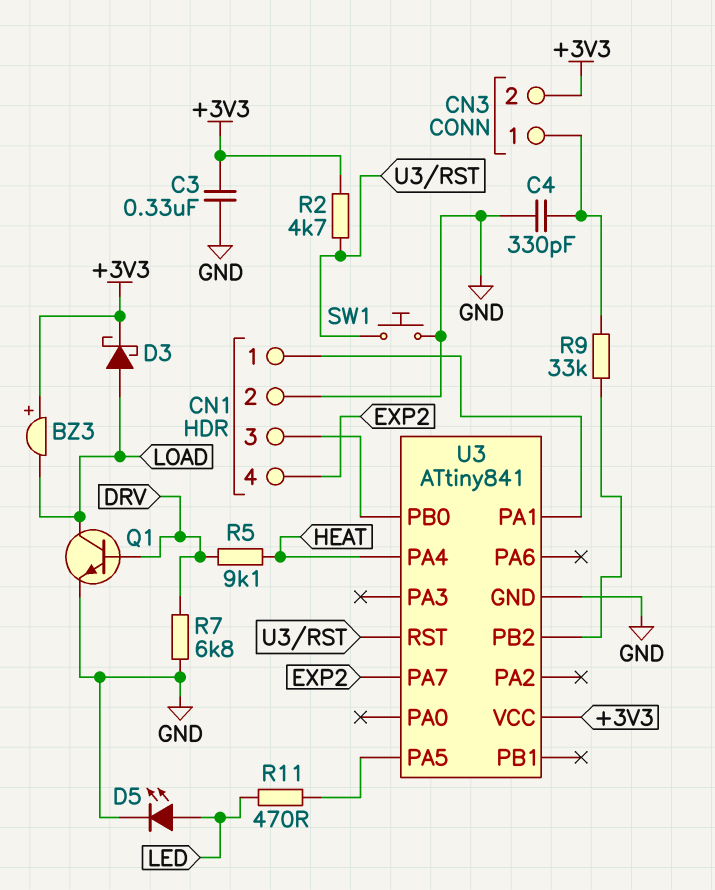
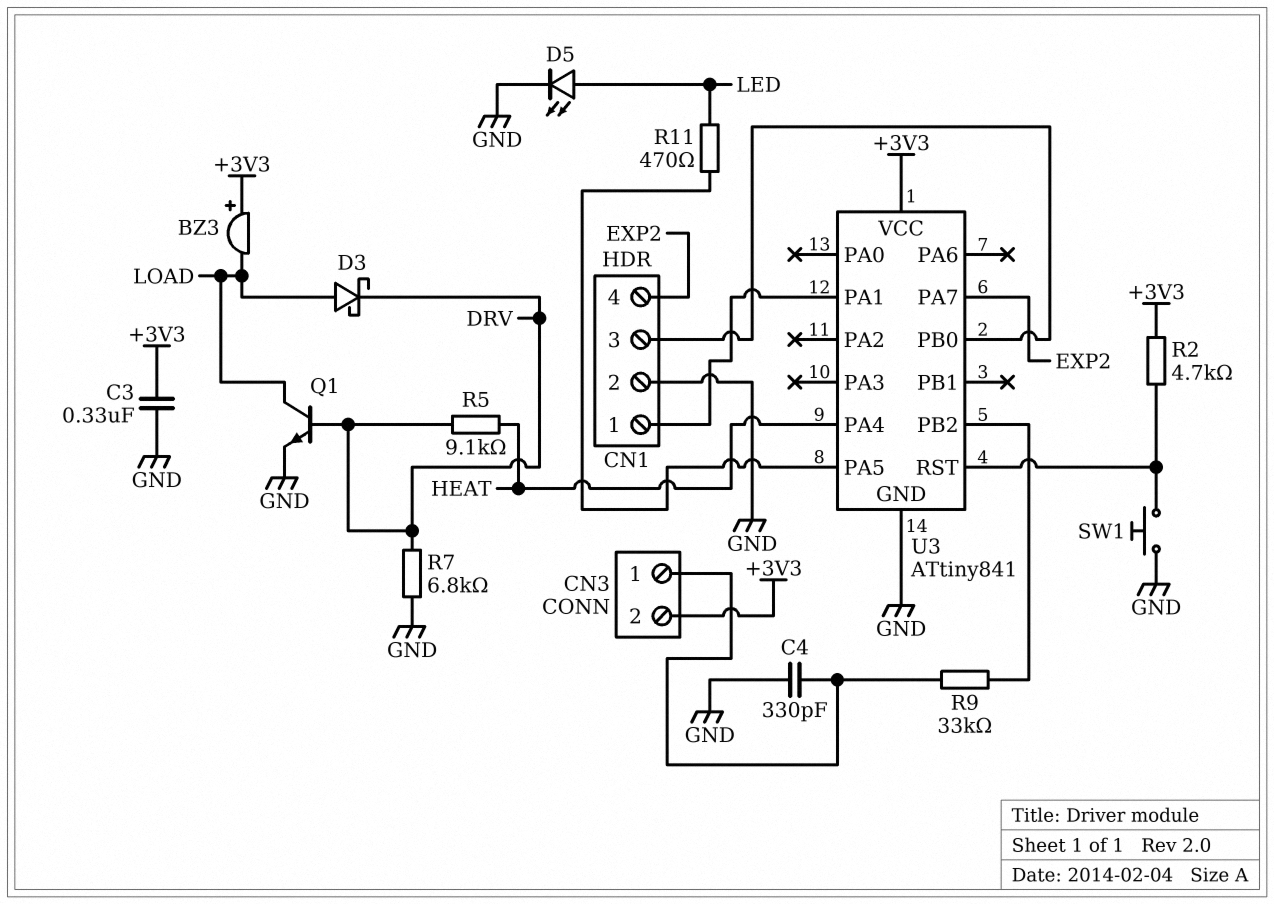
D3: schottky (A LOAD, K +3V3) -> schottky (A LOAD, K DRV)

